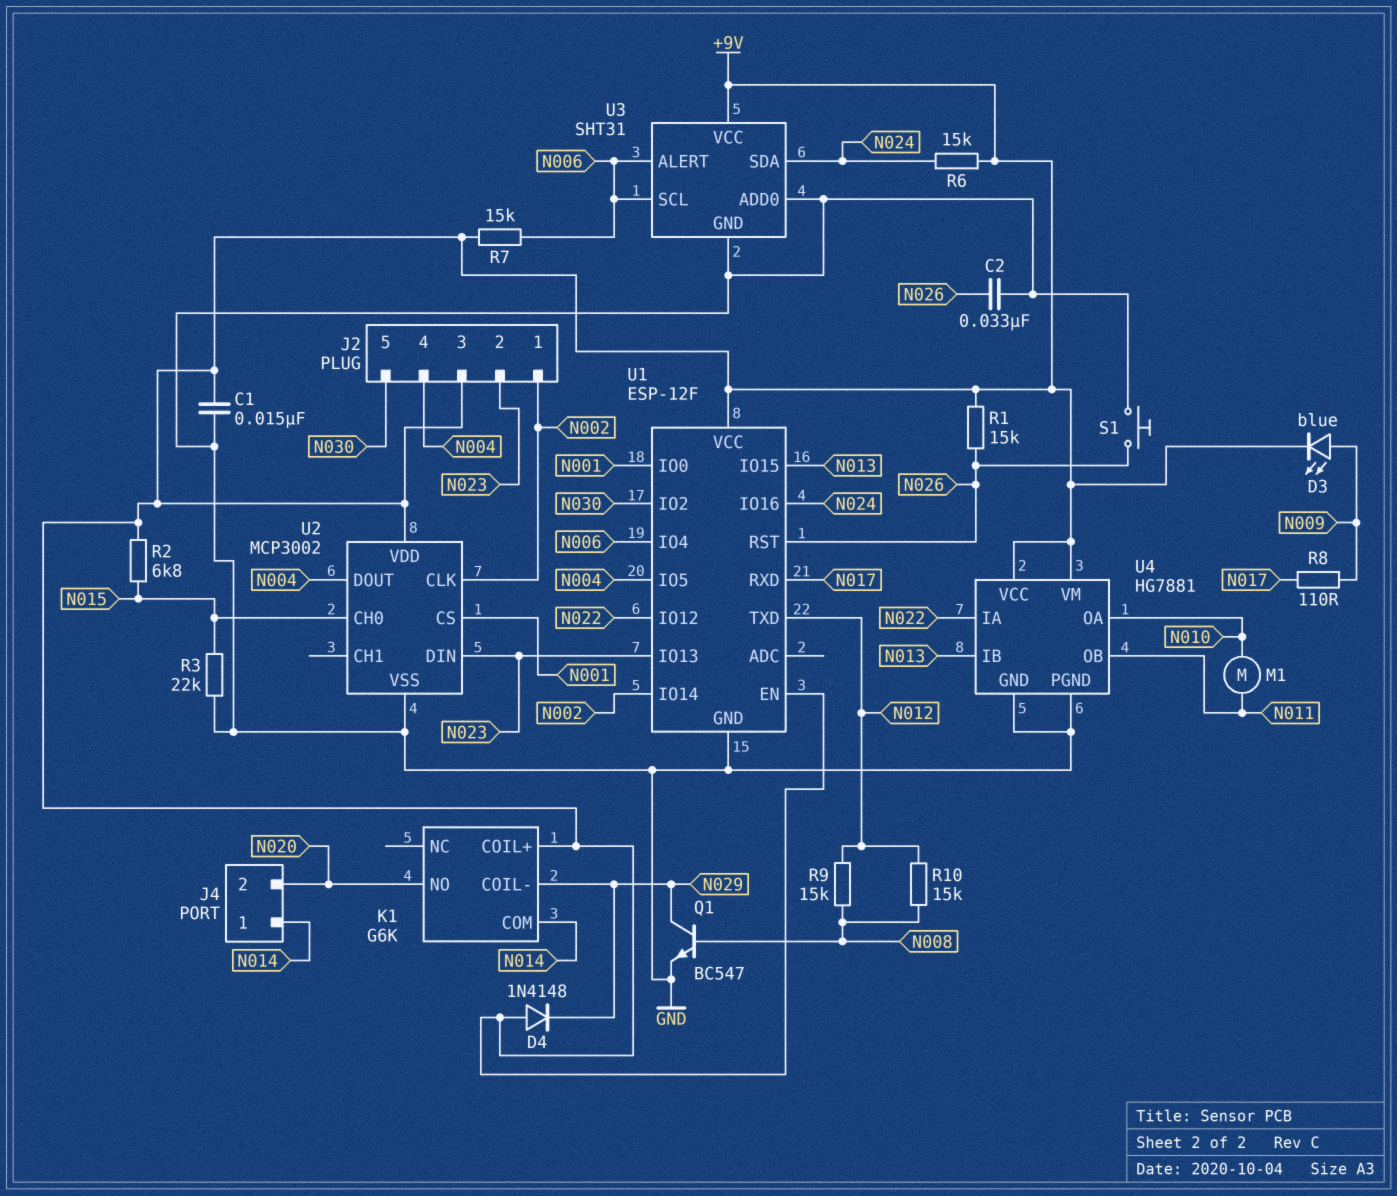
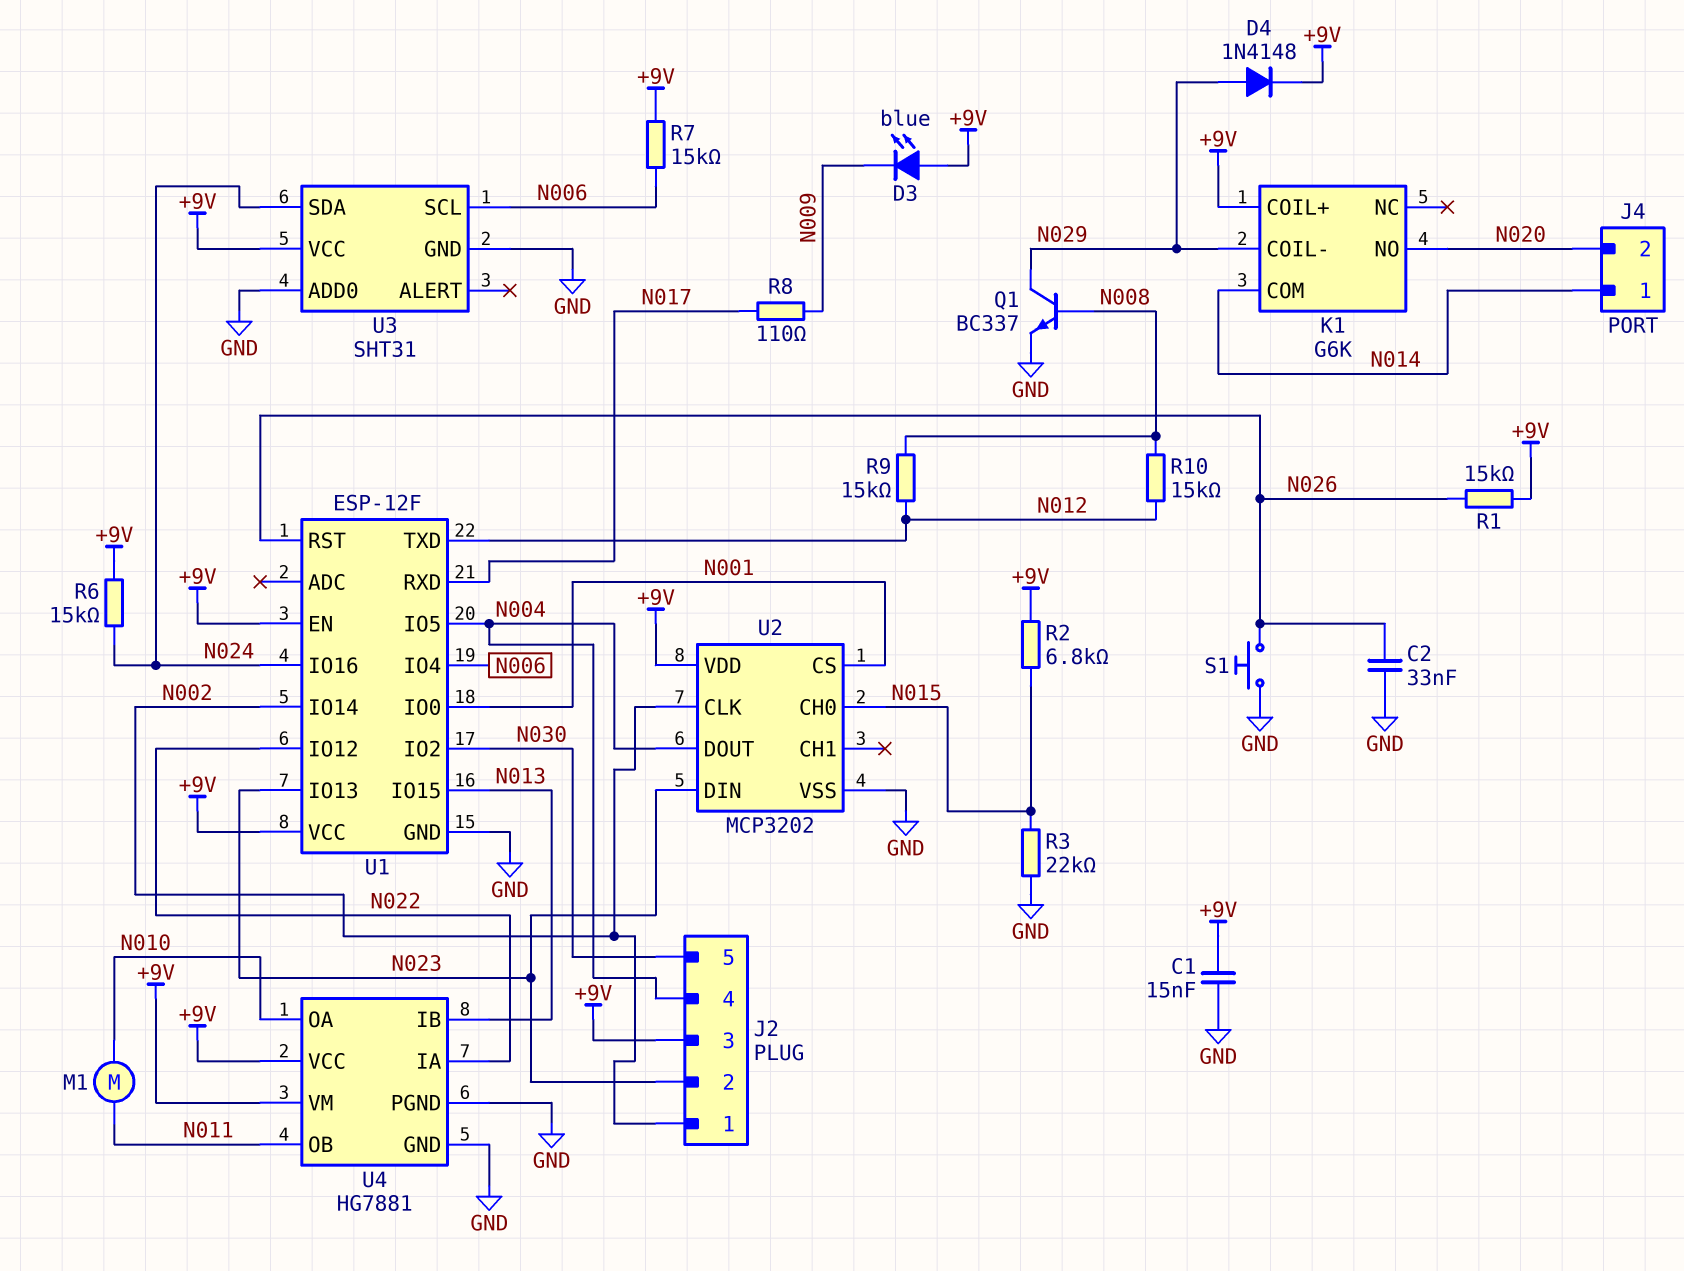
D3: LED blue (A N009, K +9V) -> LED blue (A +9V, K N009)
D4: diode 1N4148 (A +9V, K N029) -> diode 1N4148 (A N029, K +9V)
Q1: NPN BC547 (B N008, C N029, E GND) -> NPN BC337 (B N008, C N029, E GND)
U2: MCP3002 -> MCP3202
U3 pin ALERT: N006 -> none

